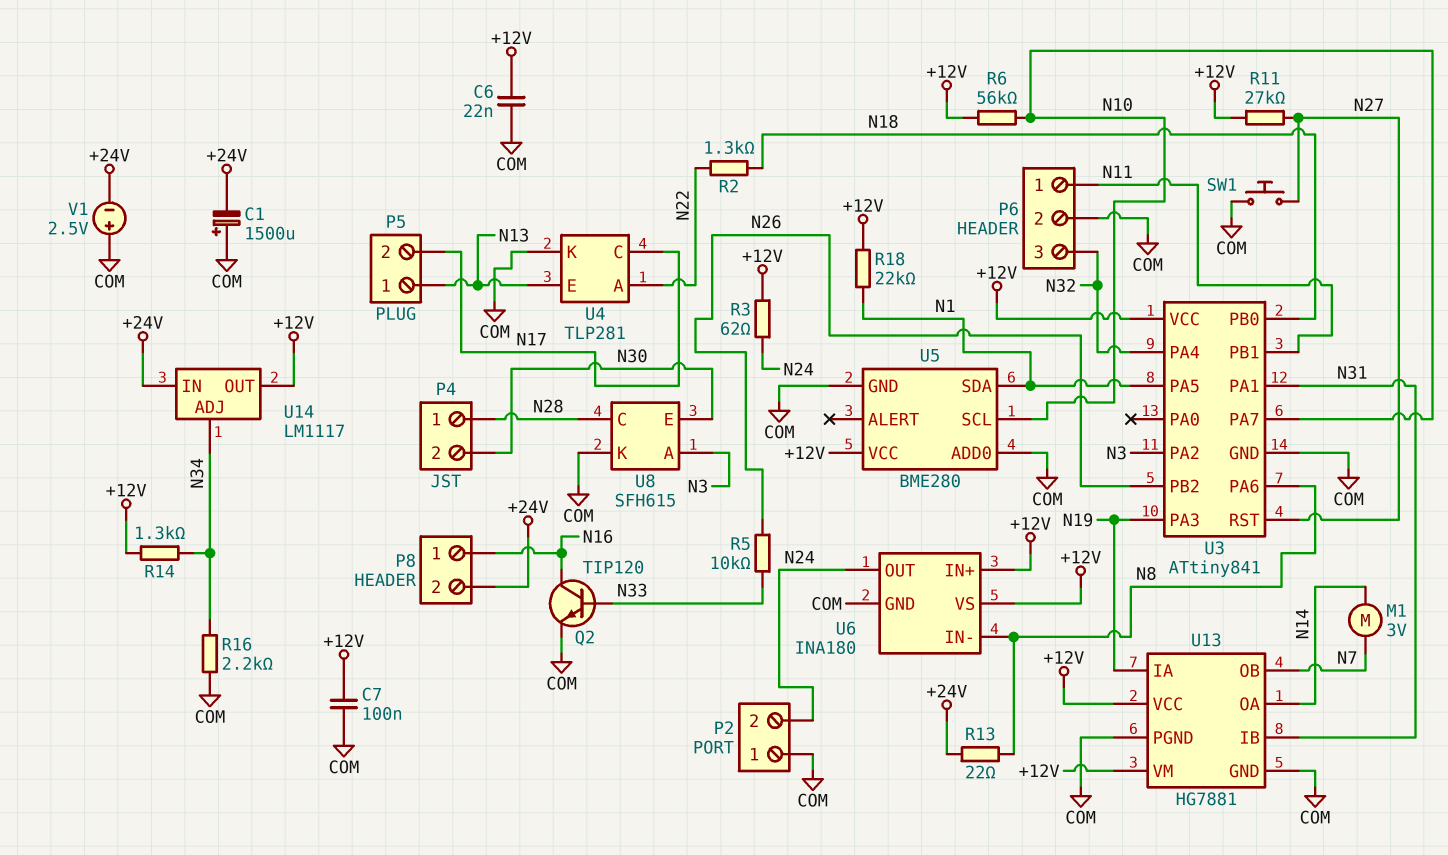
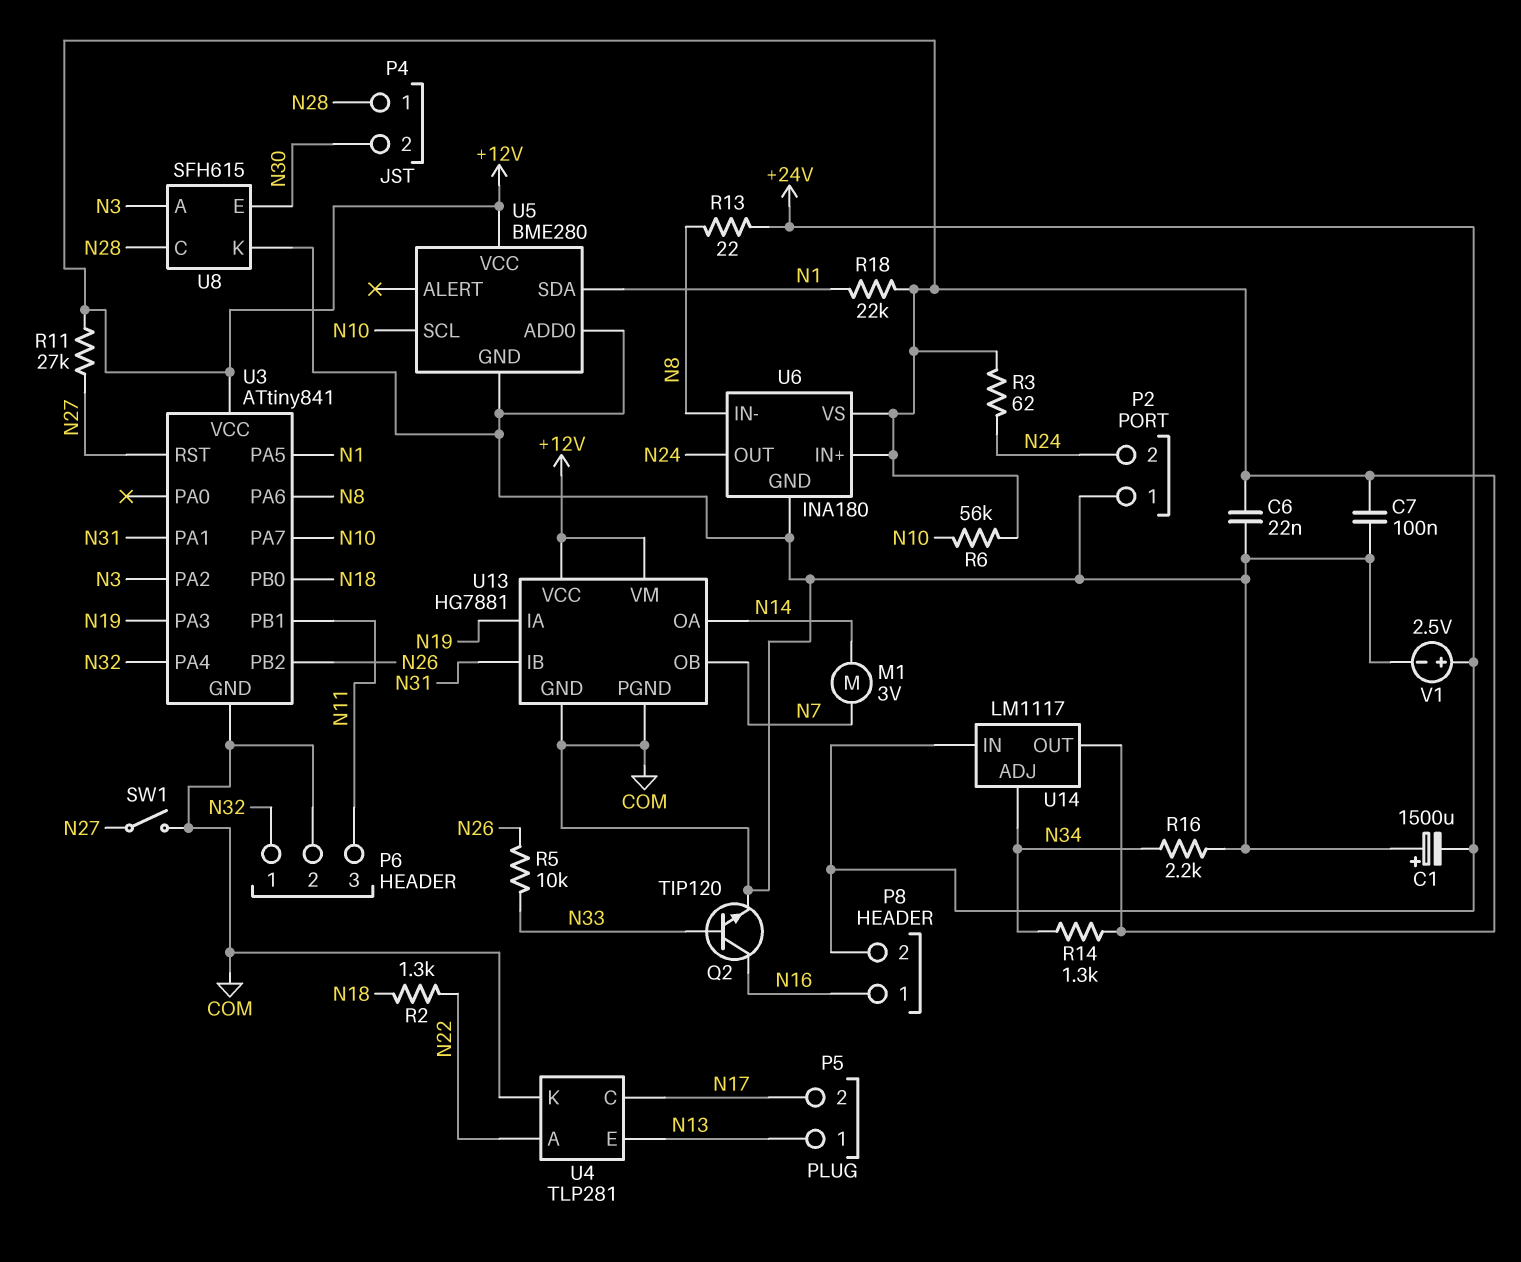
P6 pin 1: N11 -> N32
P6 pin 3: N32 -> N11
SW1: button (COM, N27) -> switch (COM, N27)
V1: 2.5V (plus COM, minus +24V) -> 2.5V (plus +24V, minus COM)

